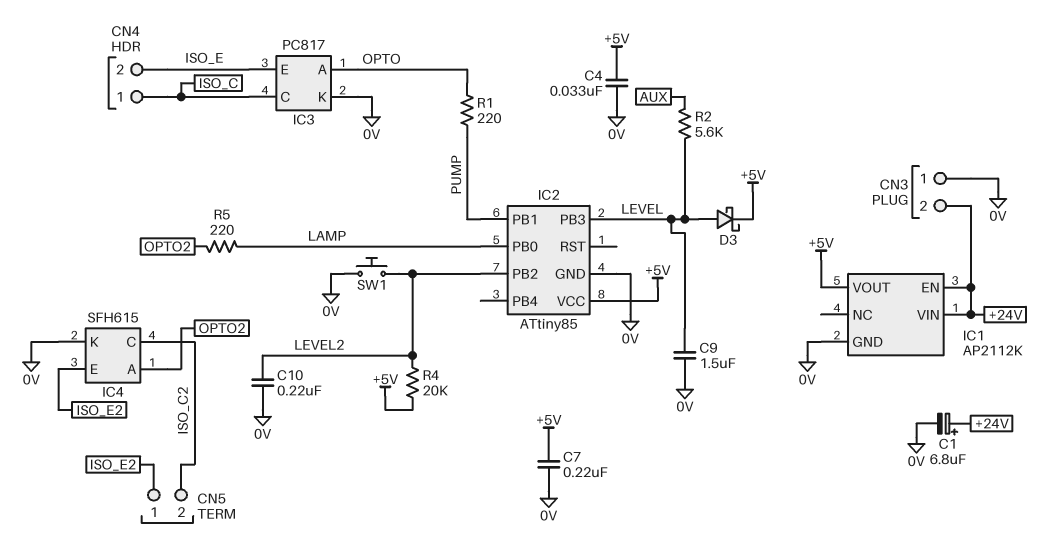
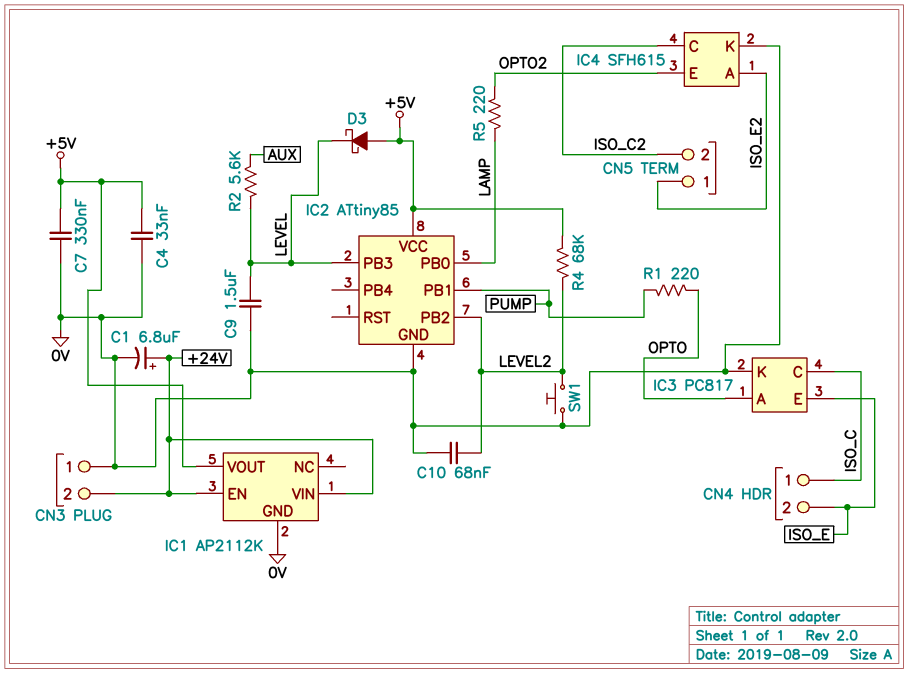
C7: 220nF (+5V, 0V) -> 330nF (+5V, 0V)
C10: 220nF (0V, LEVEL2) -> 68nF (0V, LEVEL2)
D3: schottky (A LEVEL, K +5V) -> schottky (A +5V, K LEVEL)
IC4 pin A: OPTO2 -> ISO_E2
IC4 pin E: ISO_E2 -> OPTO2
R4: 20k (+5V, LEVEL2) -> 68k (+5V, LEVEL2)

